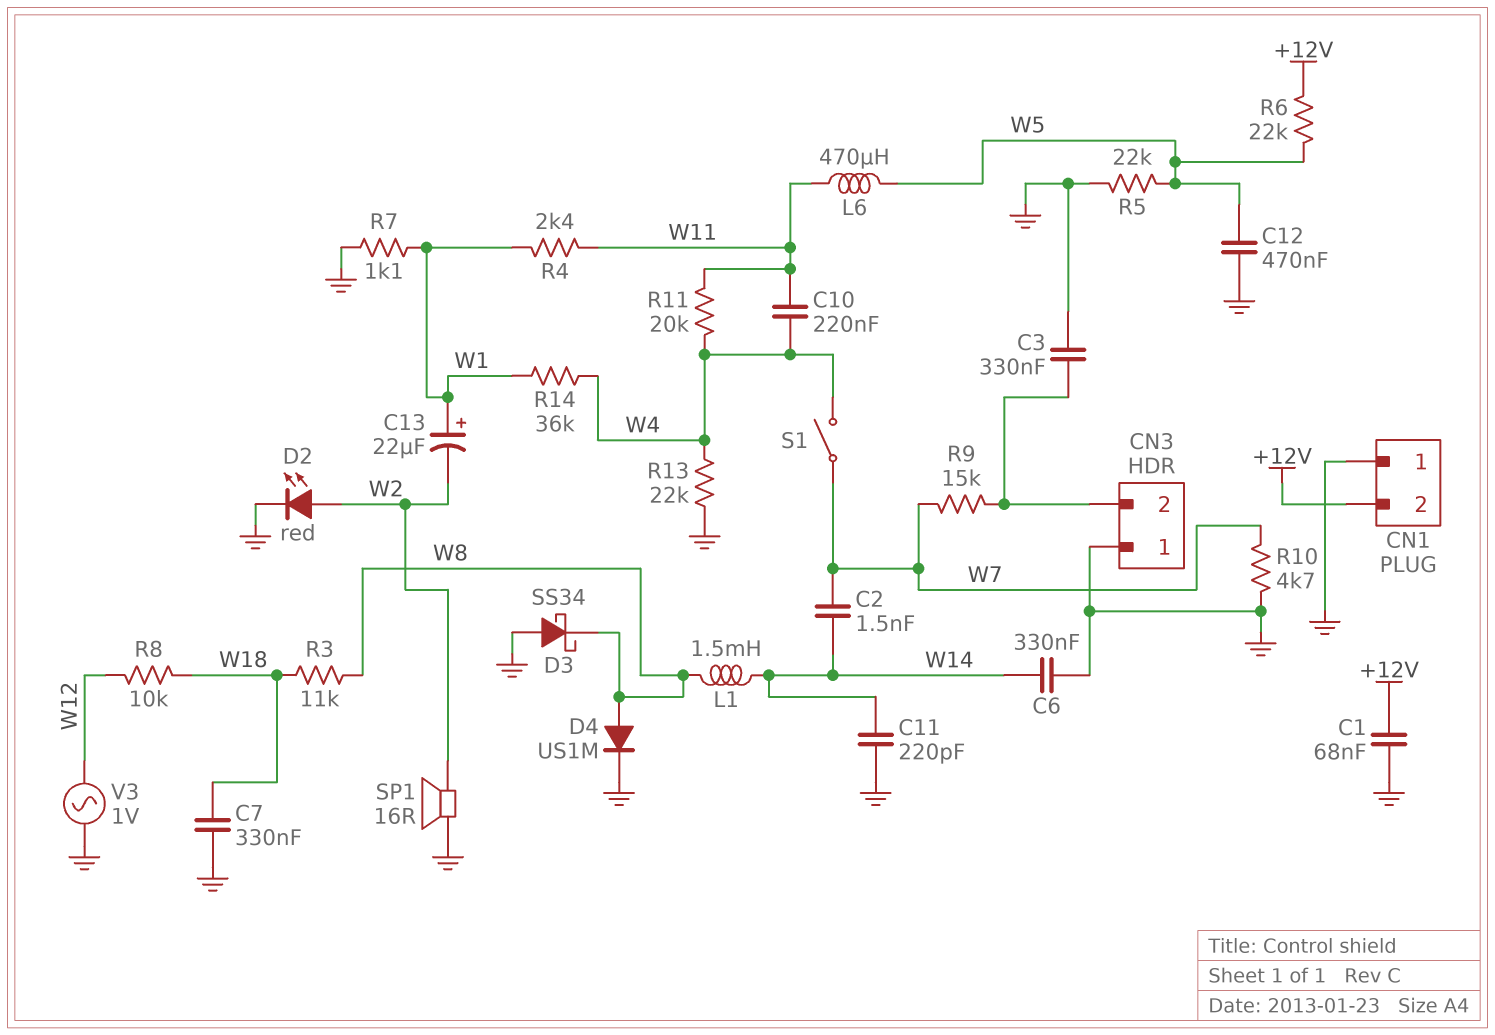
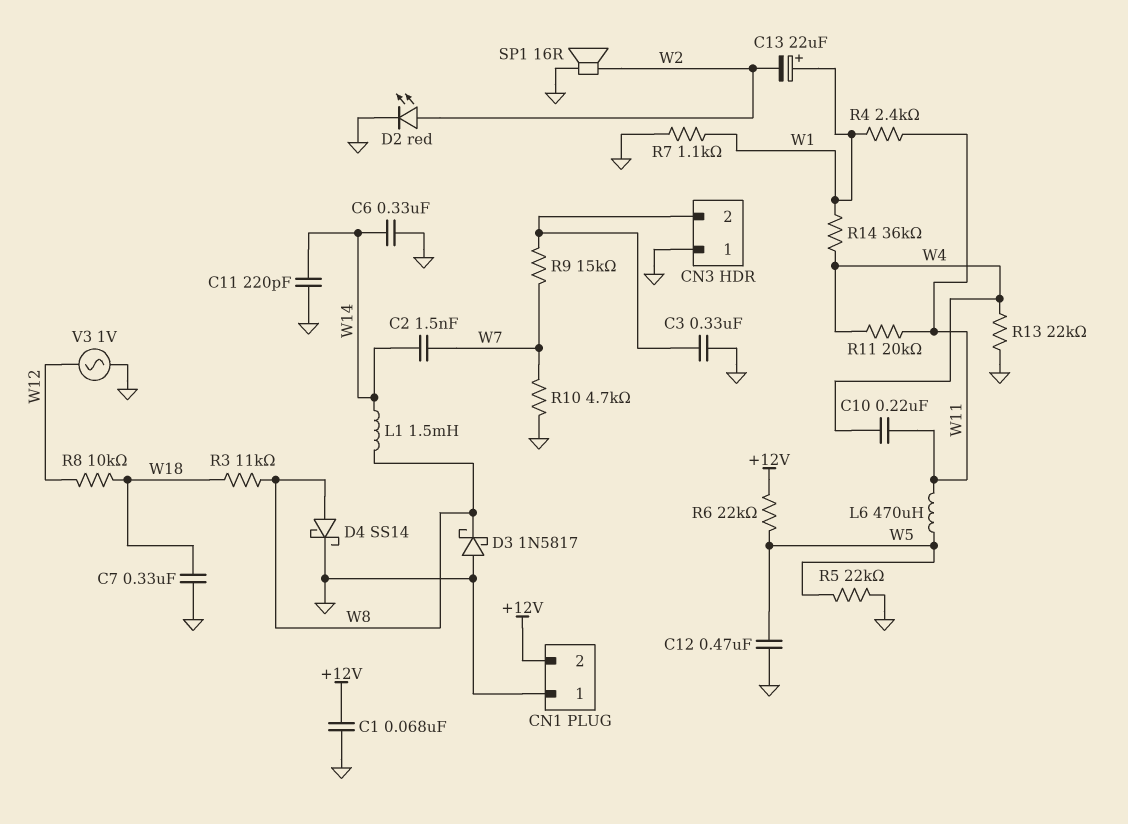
D3: schottky SS34 (A GND, K W8) -> schottky 1N5817 (A GND, K W8)
D4: diode US1M (A W8, K GND) -> schottky SS14 (A W8, K GND)
S1: switch (W4, W7) -> none

